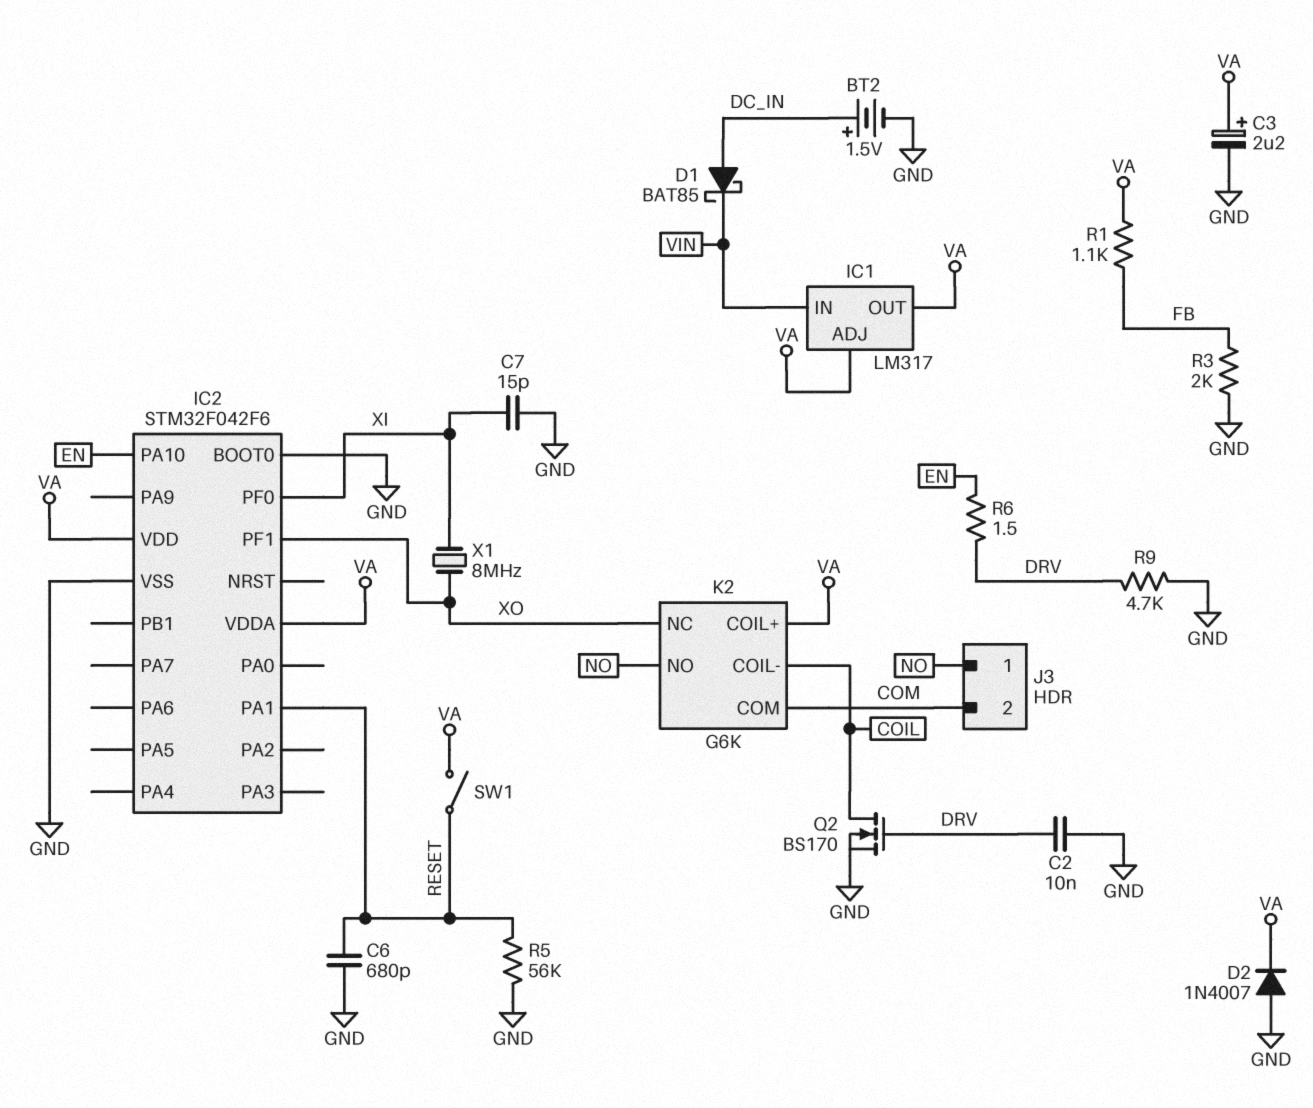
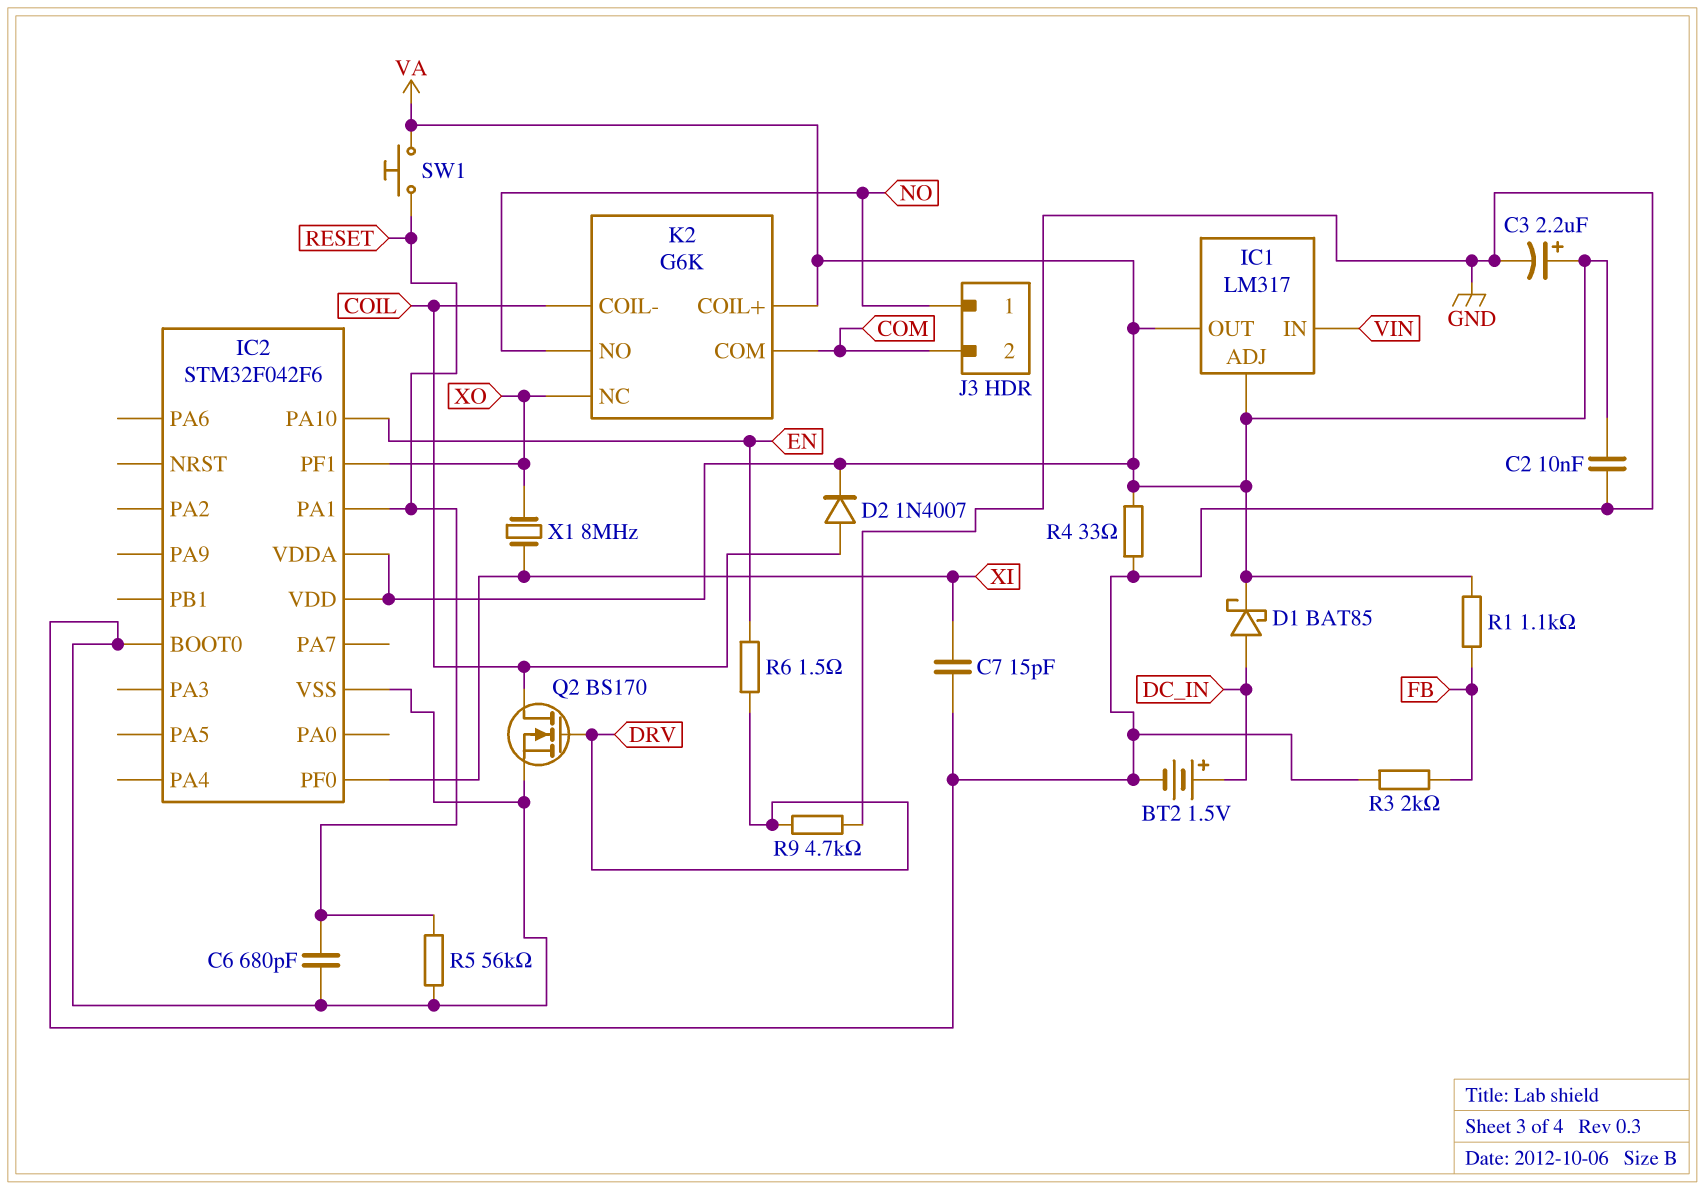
C2: 10nF (DRV, GND) -> 10nF (GND, VA)
D1: schottky BAT85 (A DC_IN, K VIN) -> schottky BAT85 (A DC_IN, K VA)
D2: diode 1N4007 (A GND, K VA) -> diode 1N4007 (A COIL, K VA)
R4: none -> 33 (GND, VA)
SW1: switch (RESET, VA) -> button (RESET, VA)

